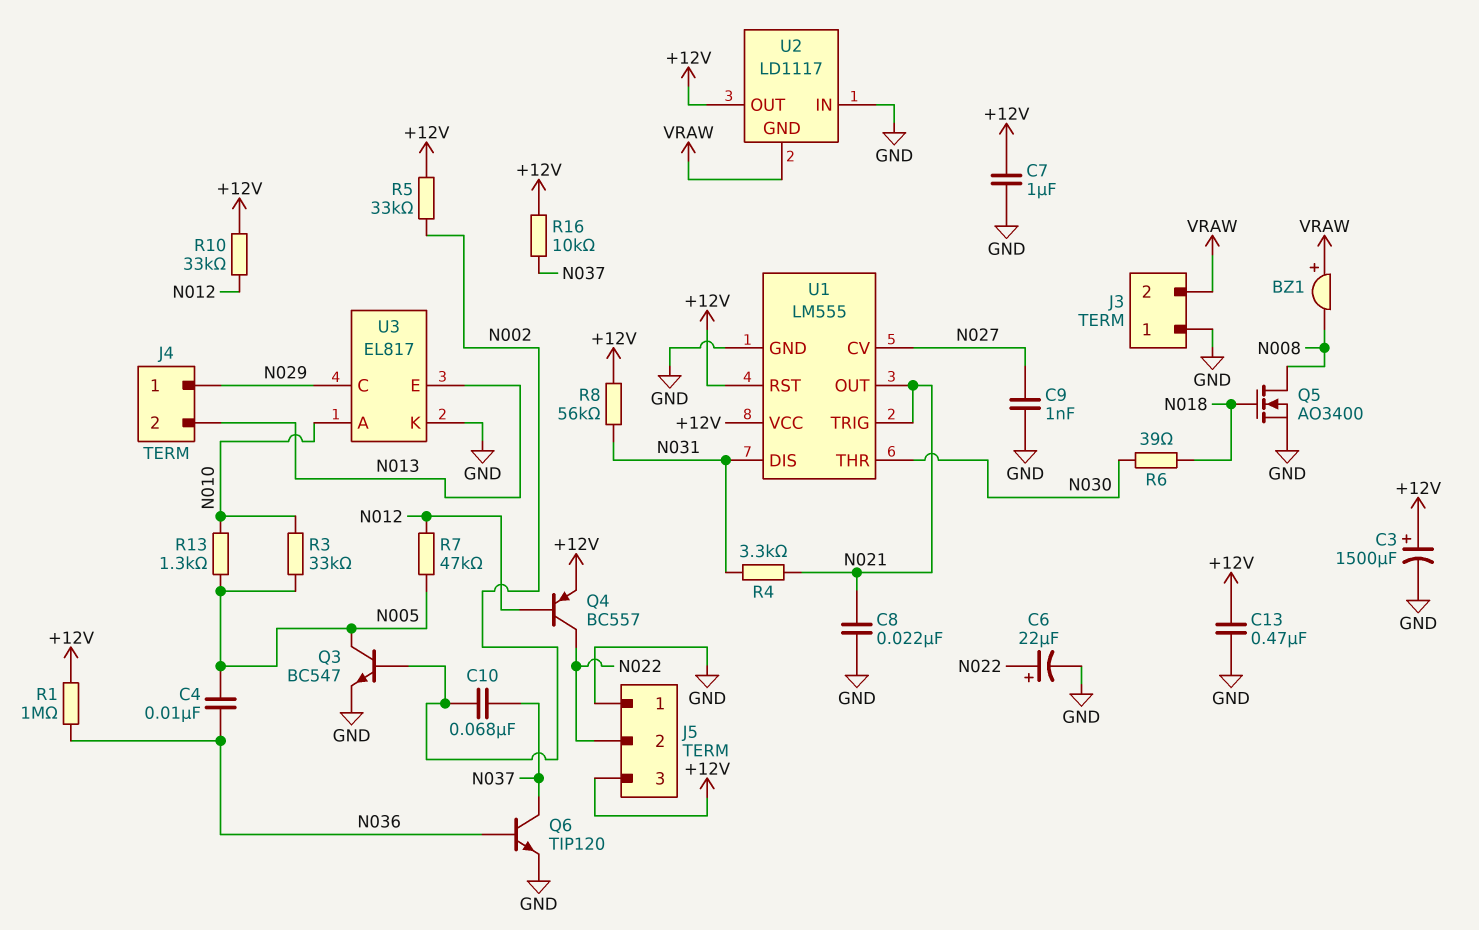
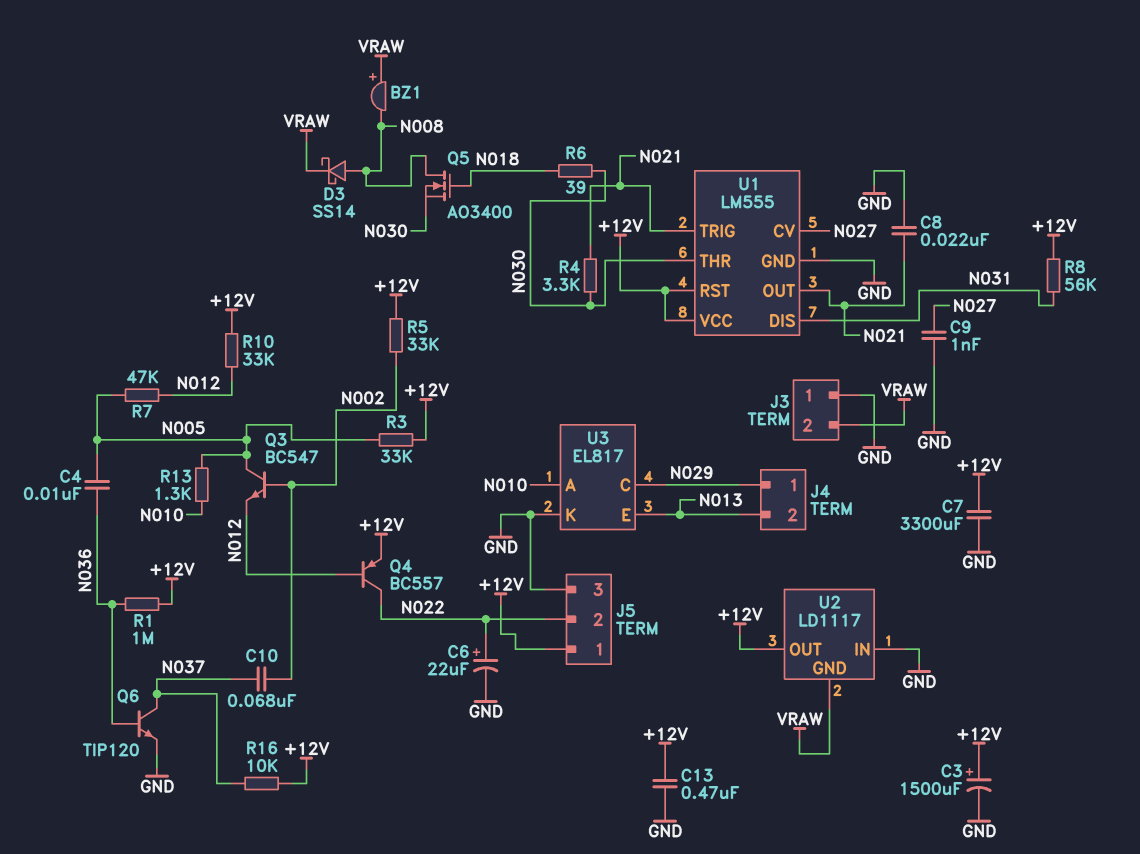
C7: 1uF (+12V, GND) -> 3300uF (+12V, GND)
D3: none -> schottky SS14 (A N008, K VRAW)
J5 pin 1: GND -> +12V
J5 pin 3: +12V -> GND
Q3: NPN BC547 (B N002, C N005, E GND) -> NPN BC547 (B N002, C N005, E N012)
Q5: NMOS AO3400 (G N018, D N008, S GND) -> NMOS AO3400 (G N018, D N008, S N030)
R3: 33k (N005, N010) -> 33k (+12V, N005)
R4: 3.3k (N021, N031) -> 3.3k (N021, N030)

